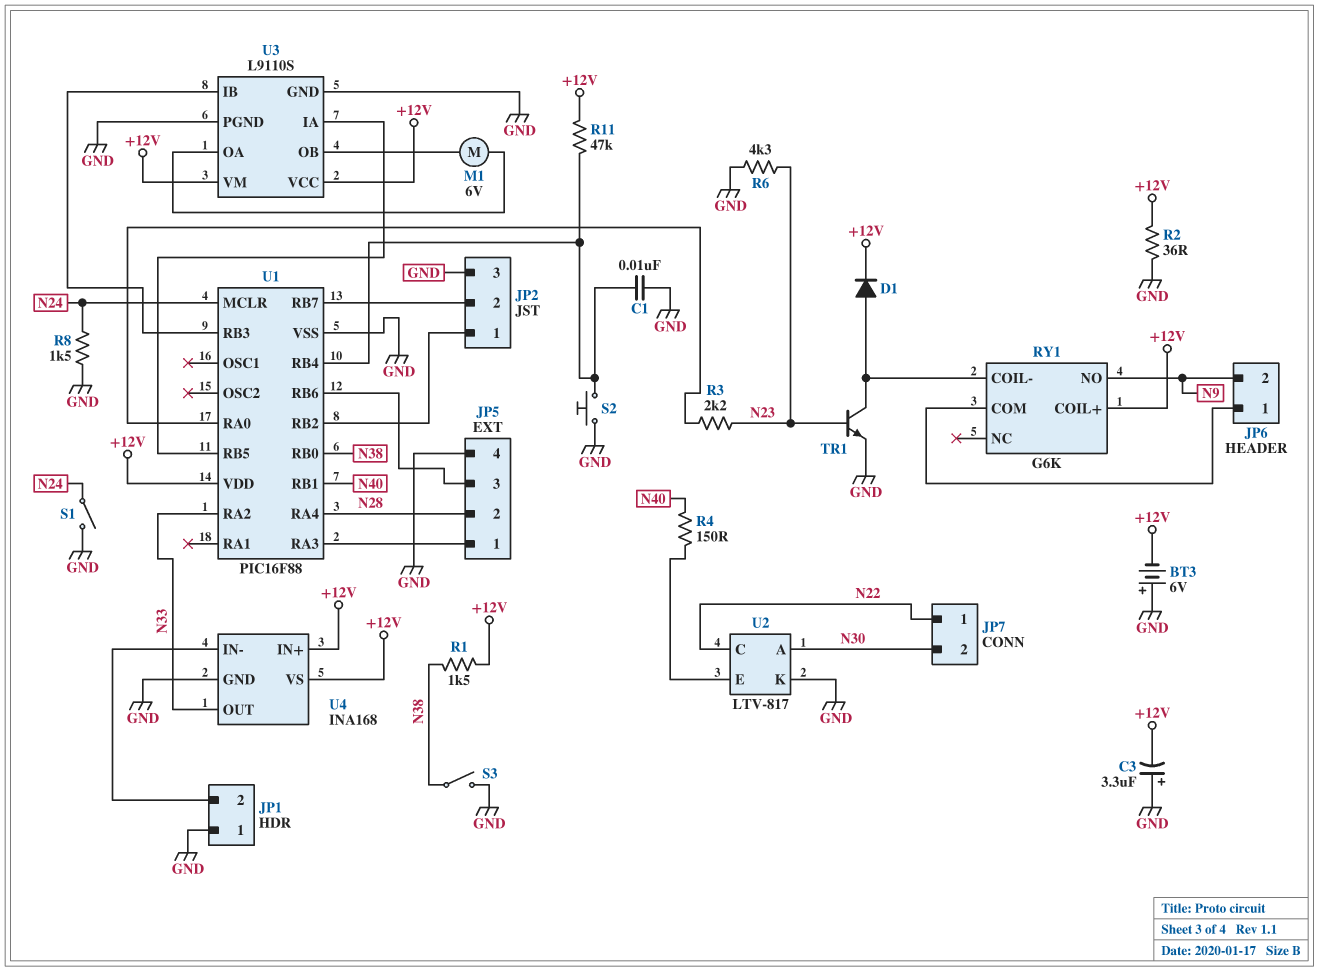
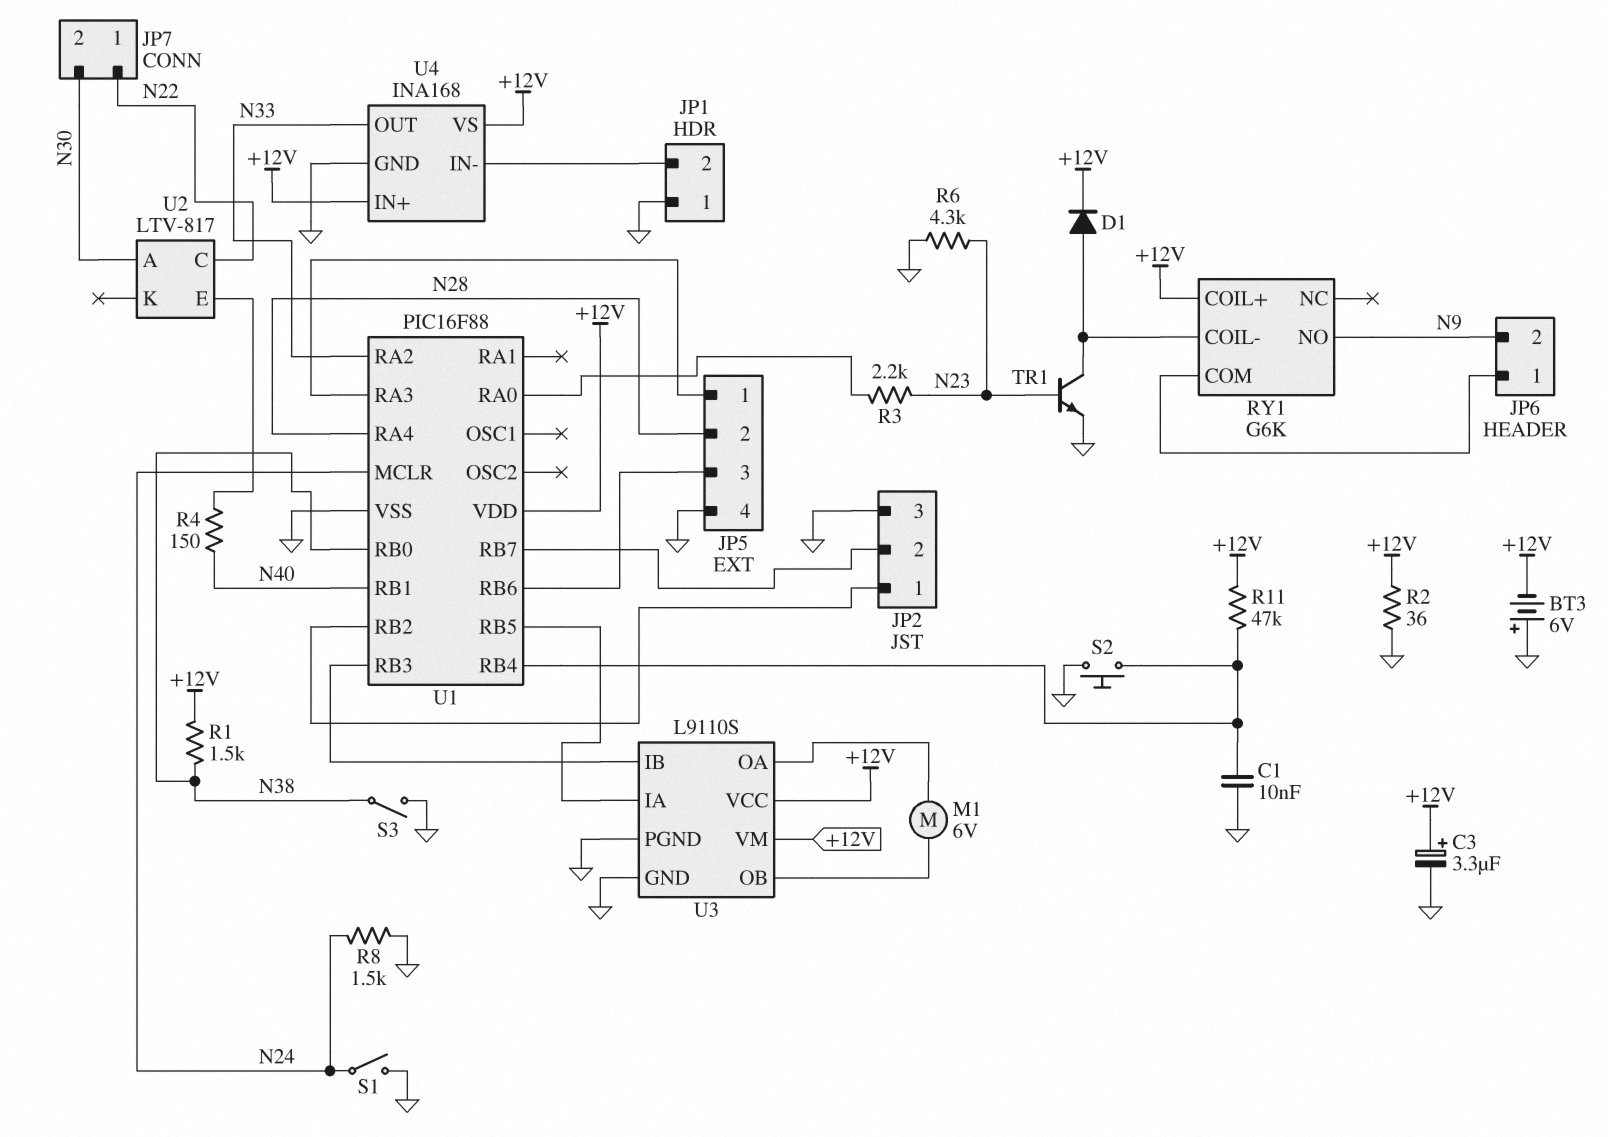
C3: 3.3uF (plus GND, minus +12V) -> 3.3uF (plus +12V, minus GND)
U2 pin K: GND -> none

